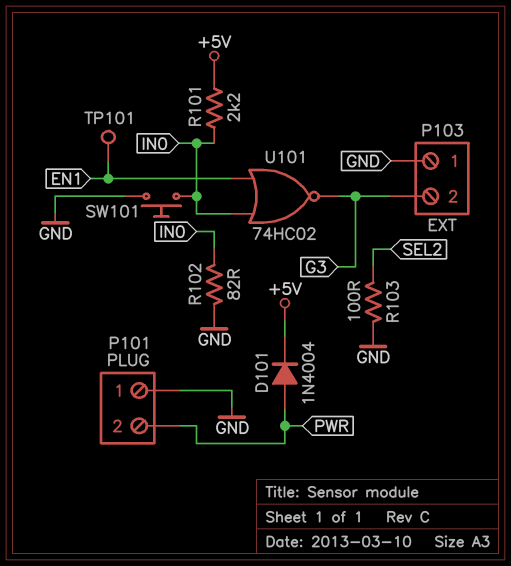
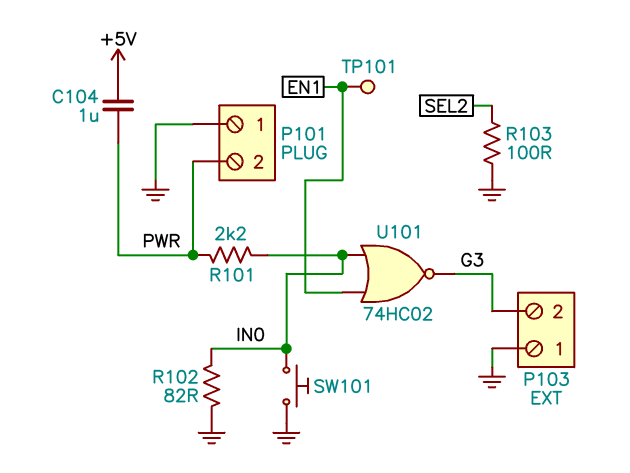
C104: none -> 1uF (+5V, PWR)
D101: diode 1N4004 (A PWR, K +5V) -> none
R101: 2.2k (+5V, IN0) -> 2.2k (IN0, PWR)

